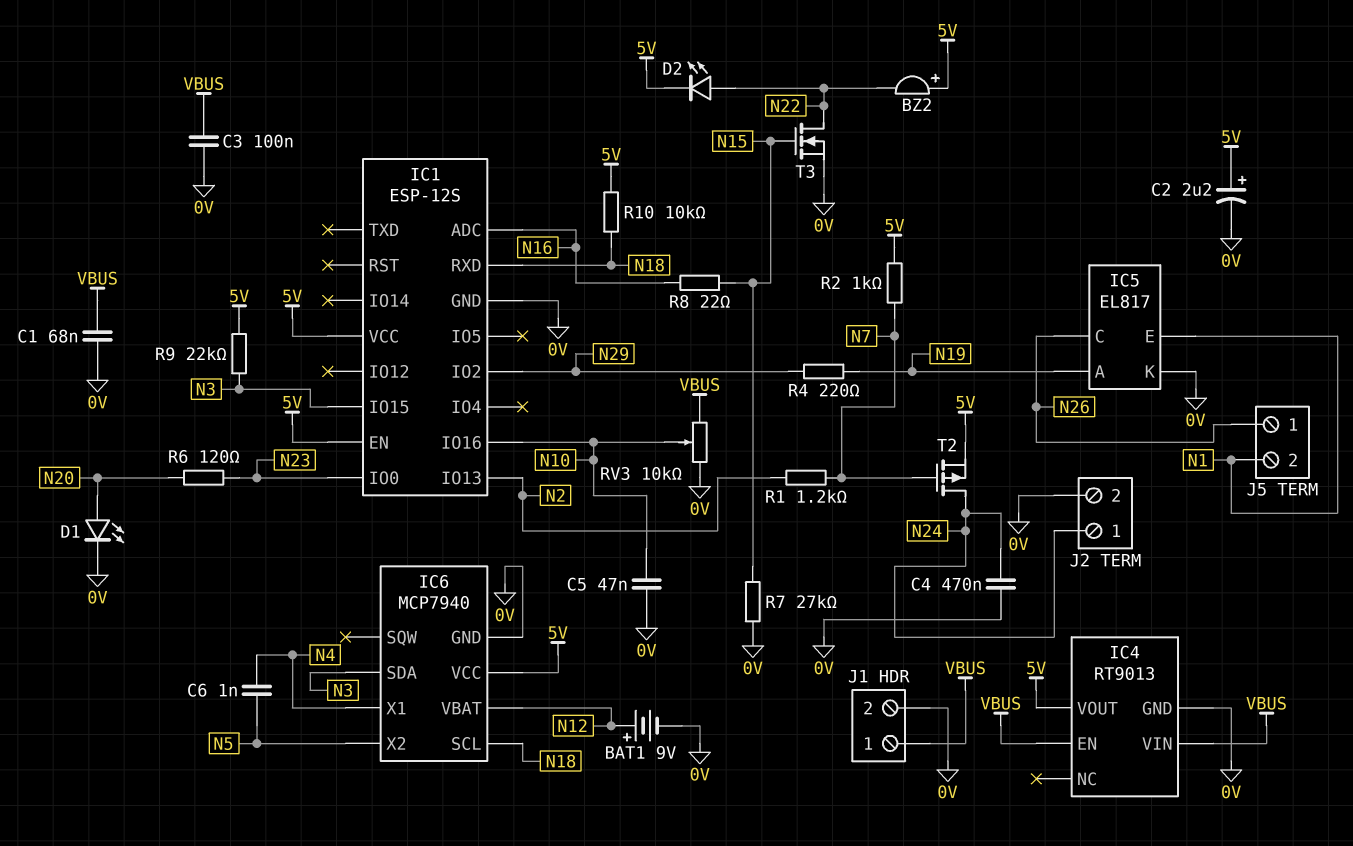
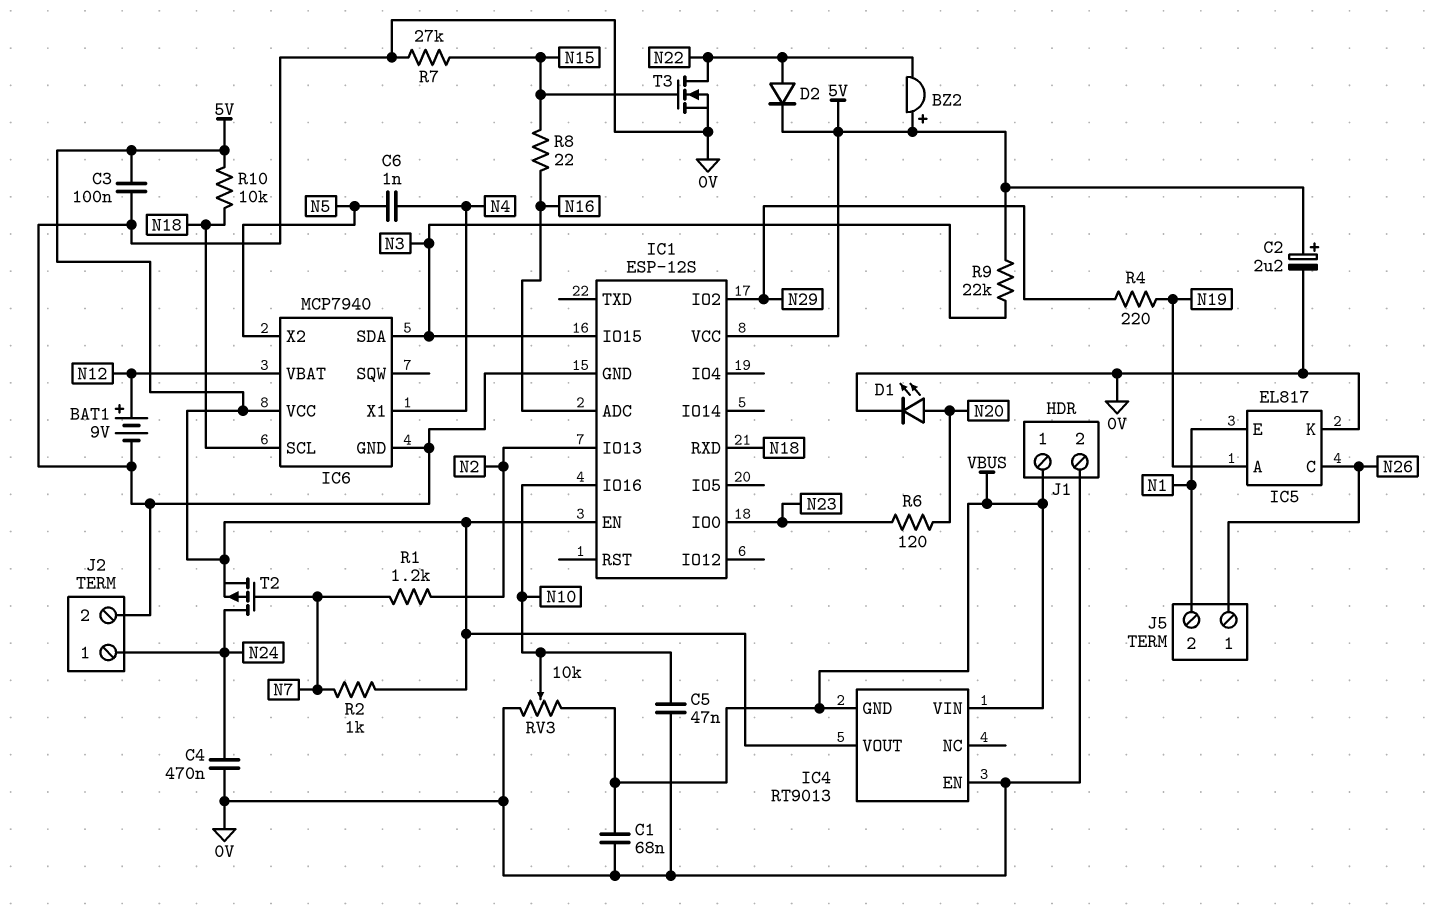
C3: 100nF (0V, VBUS) -> 100nF (0V, 5V)
D2: LED (A N22, K 5V) -> diode (A N22, K 5V)
IC4 pin EN: VBUS -> 0V
IC4 pin GND: 0V -> VBUS

